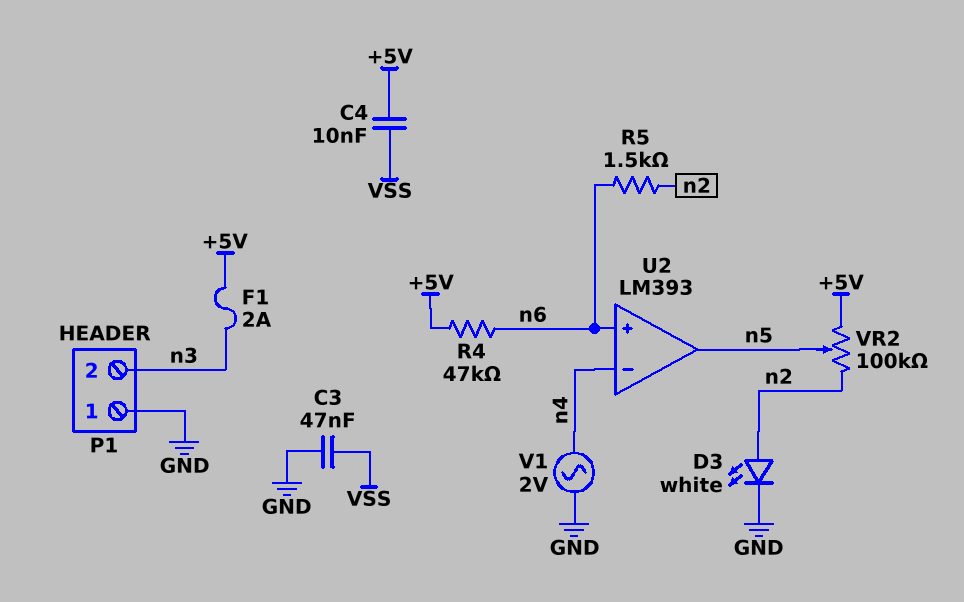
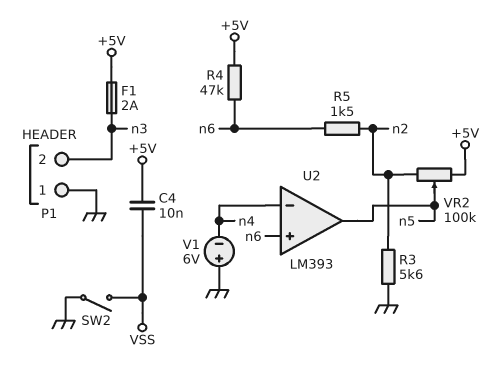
C3: 47nF (GND, VSS) -> none
D3: LED white (A n2, K GND) -> none
R3: none -> 5.6k (GND, n2)
SW2: none -> switch (GND, VSS)
V1: AC 2V (GND, n4) -> 6V (plus GND, minus n4)

